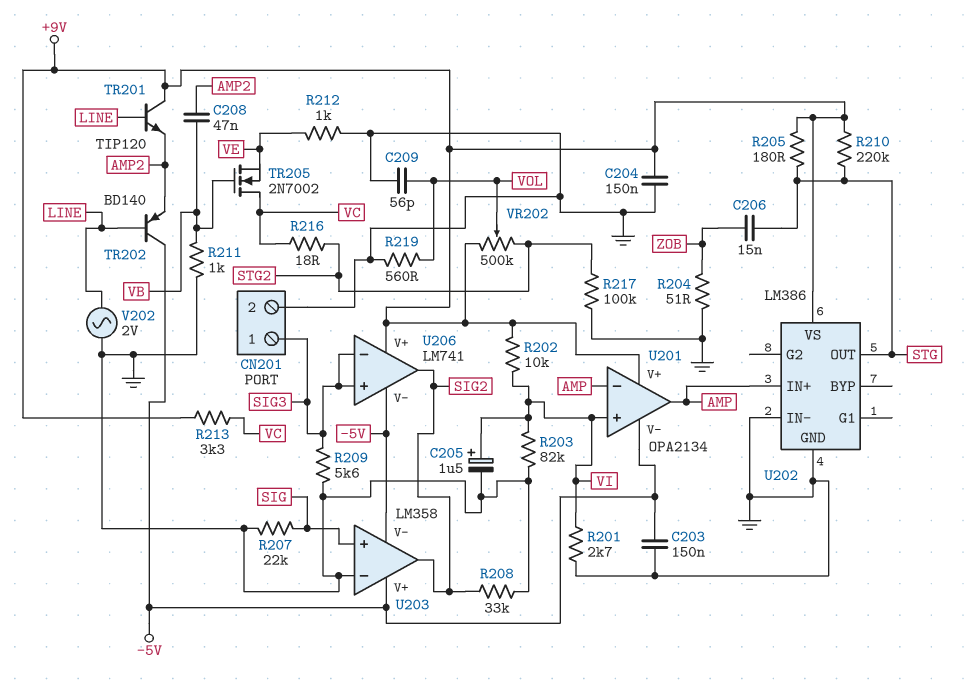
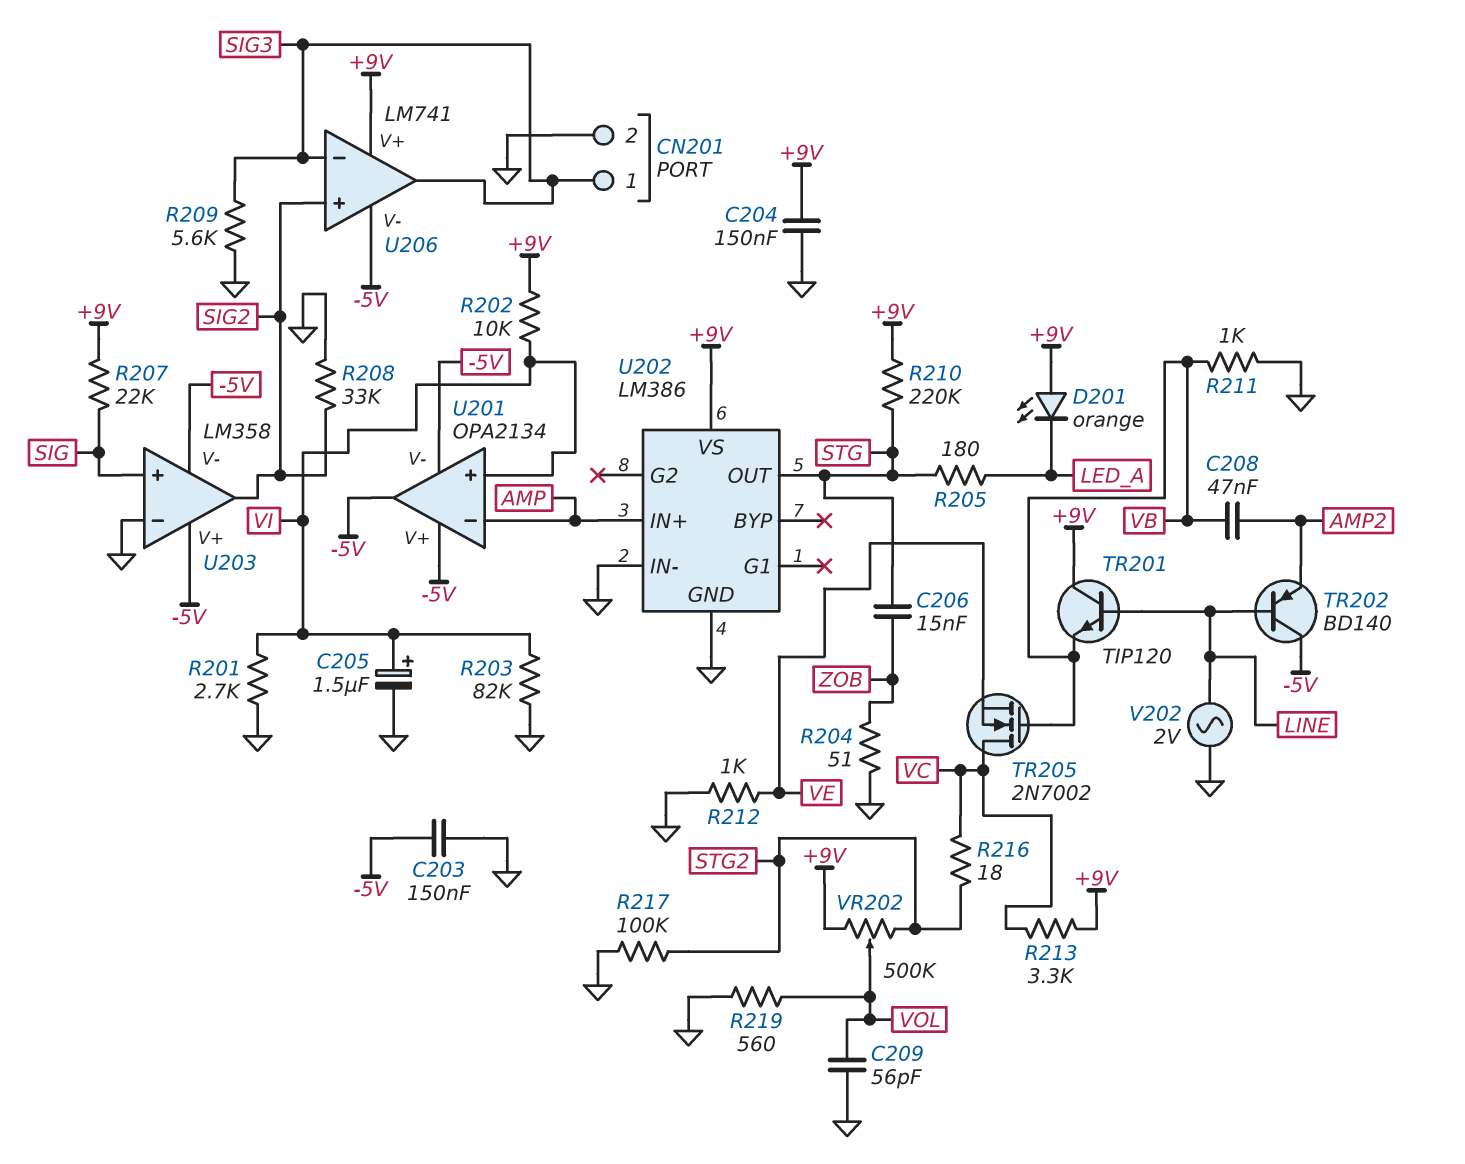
D201: none -> LED orange (A +9V, K LED_A)
R205: 180 (+9V, STG) -> 180 (LED_A, STG)
R207: 22k (GND, SIG) -> 22k (+9V, SIG)
TR201: NPN TIP120 (B LINE, C +9V, E AMP2) -> NPN TIP120 (B LINE, C +9V, E VB)
U201 pin V+: +9V -> -5V
U201 pin out: AMP -> -5V
U206 pin in+: SIG3 -> SIG2
U206 pin out: SIG2 -> SIG3

